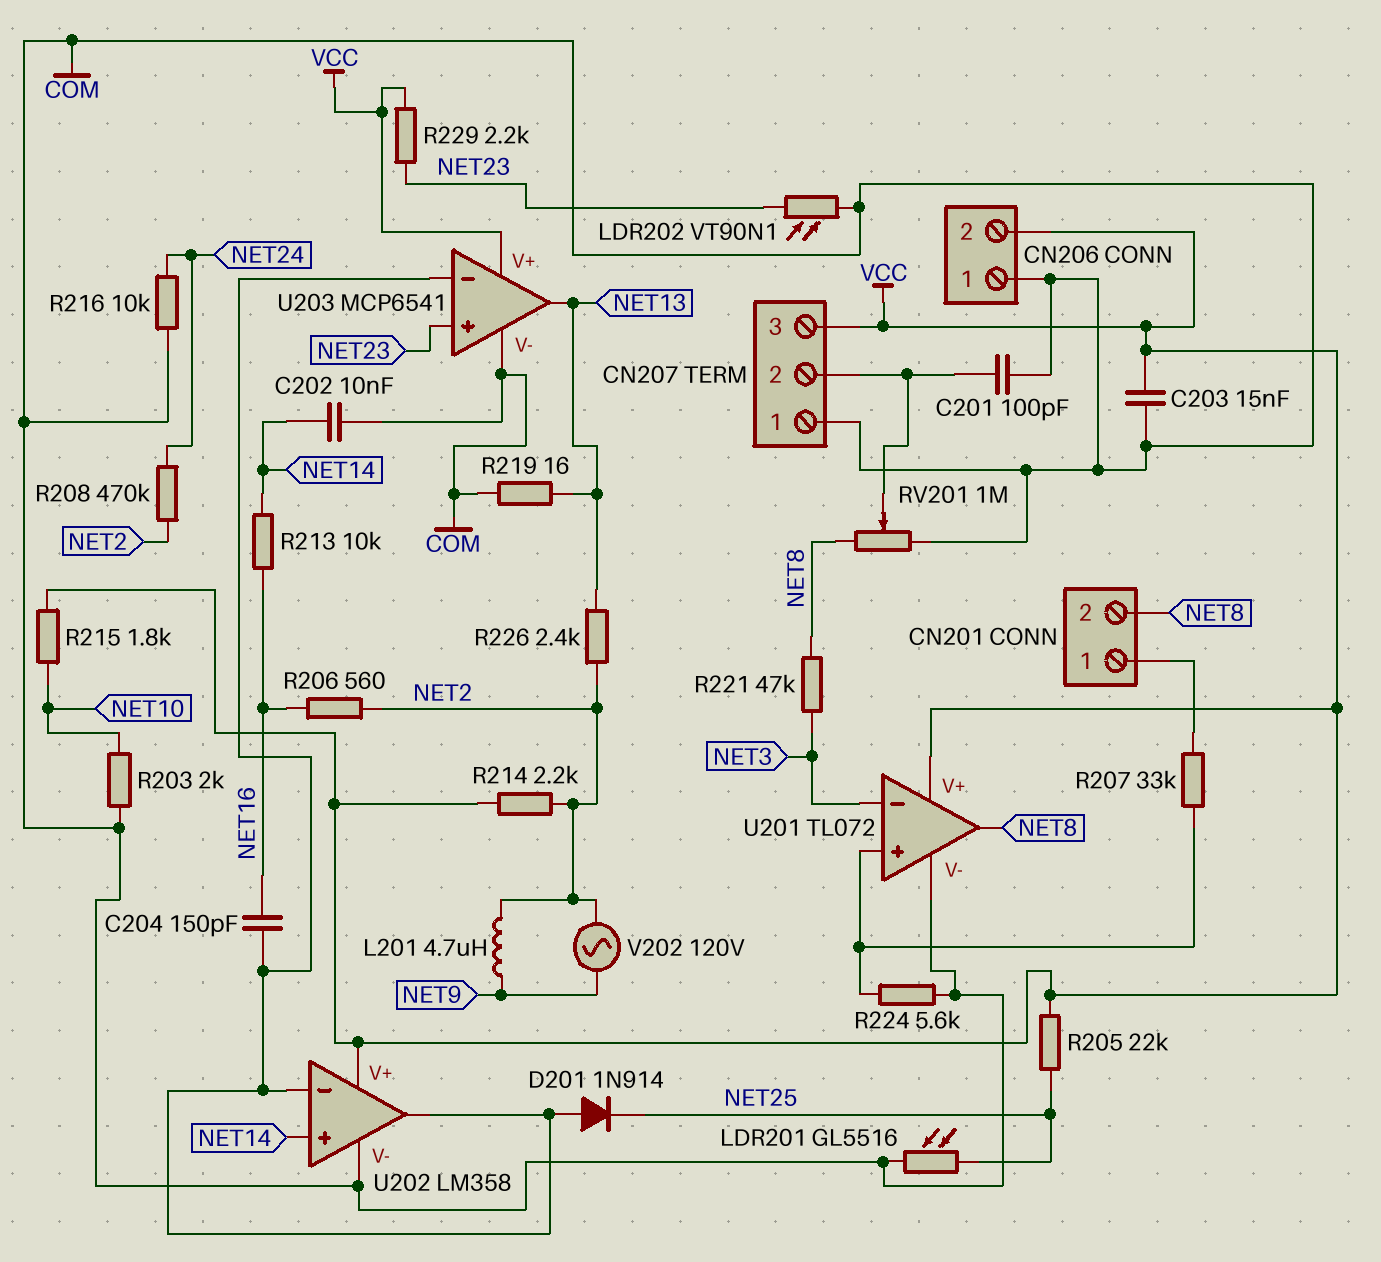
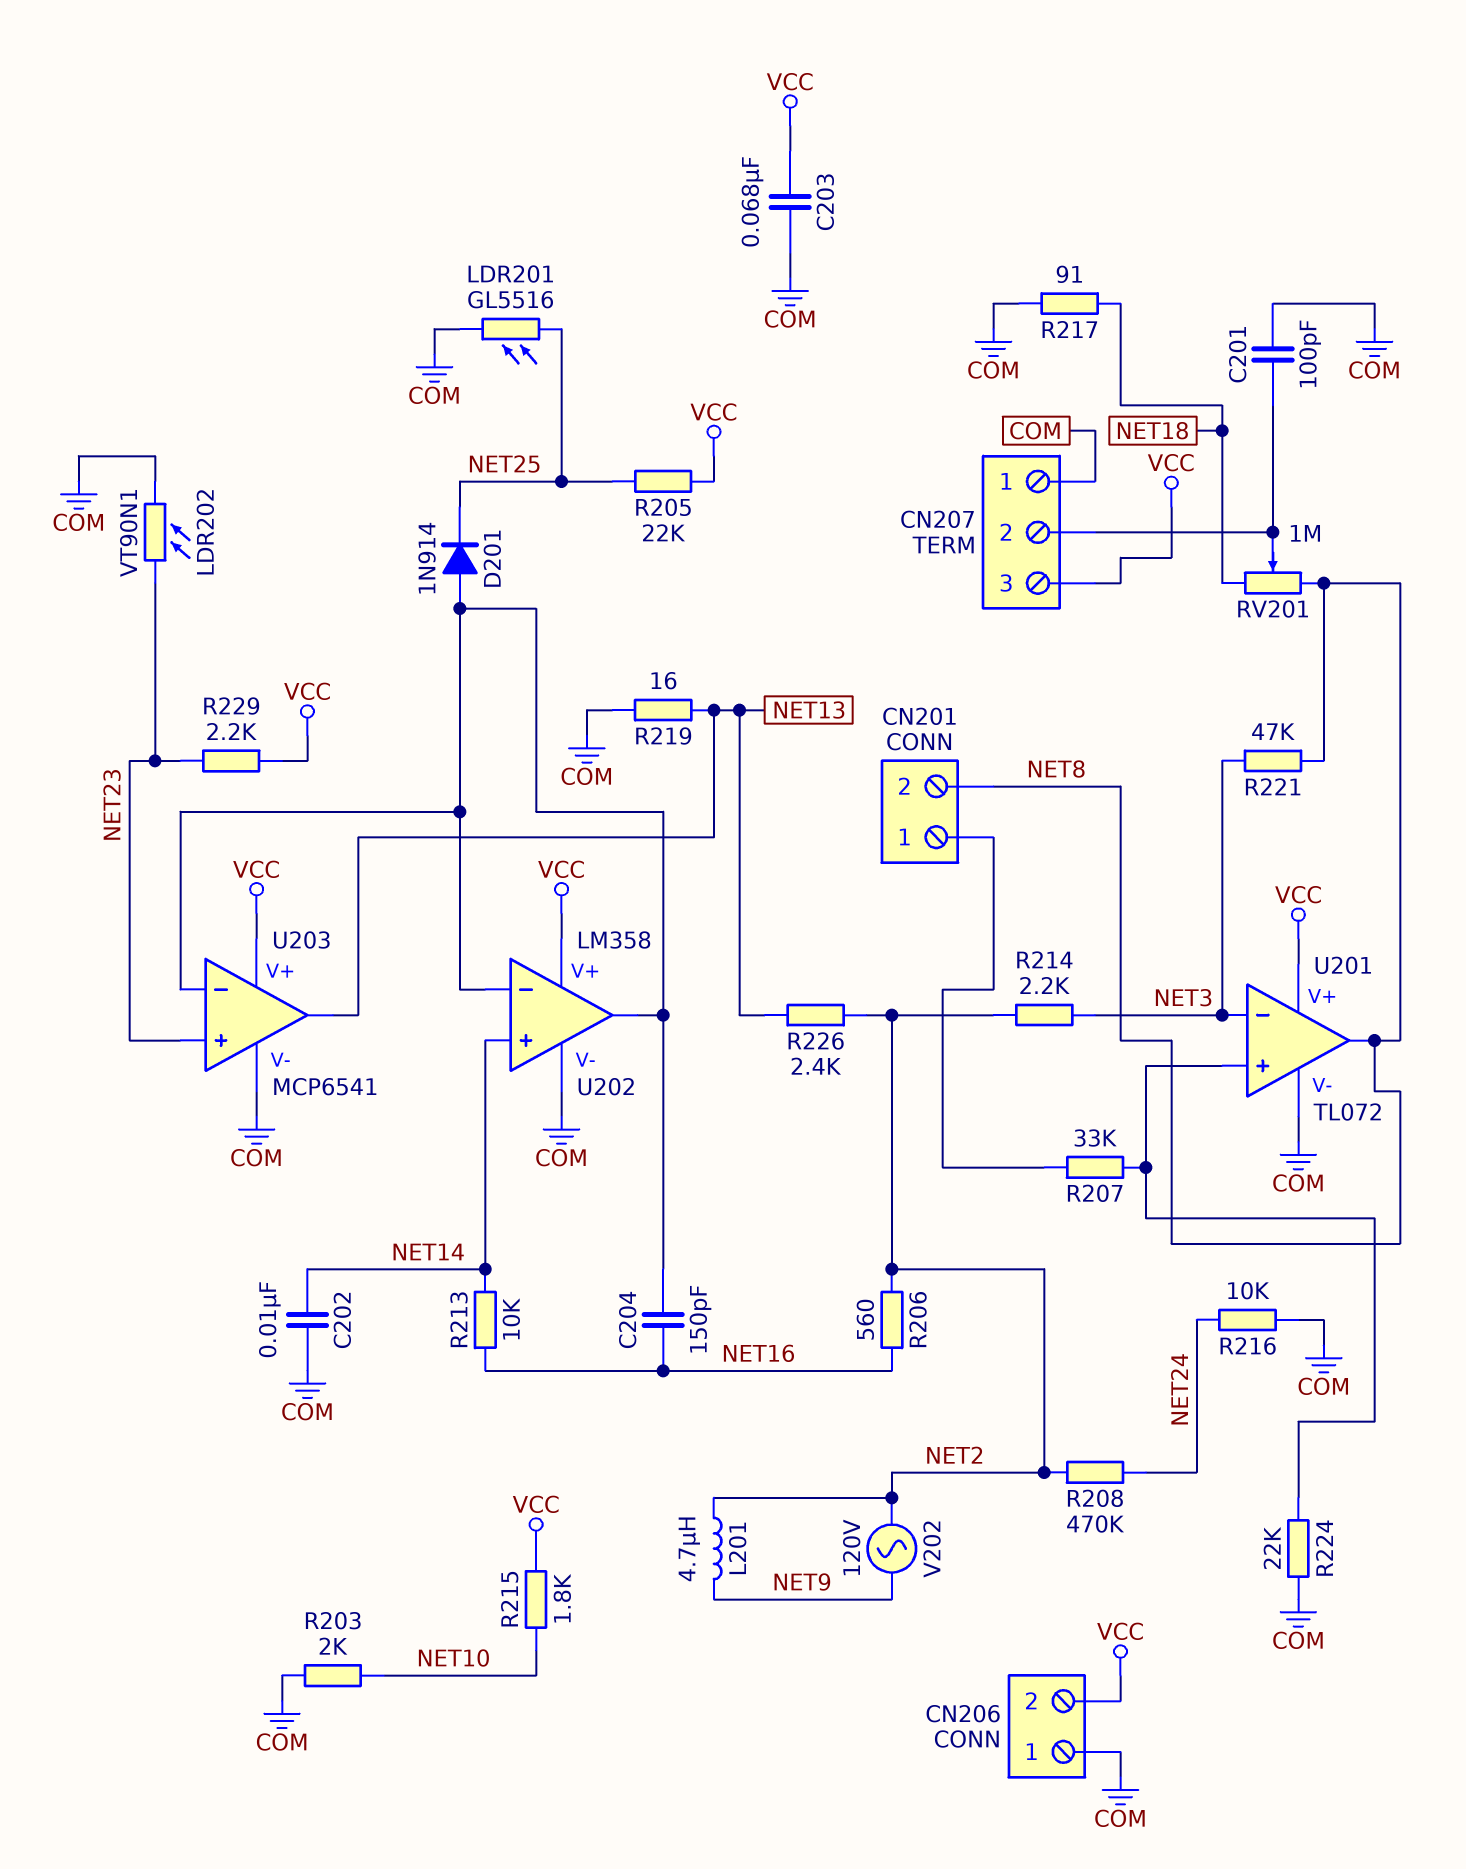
C203: 15nF (COM, VCC) -> 68nF (COM, VCC)
R214: 2.2k (NET2, VCC) -> 2.2k (NET2, NET3)
R217: none -> 91 (COM, NET18)
R224: 5.6k (COM, U201/in+) -> 22k (COM, U201/in+)
RV201: 1M (COM, NET8, wiper CN207/2) -> 1M (NET8, NET18, wiper CN207/2)

